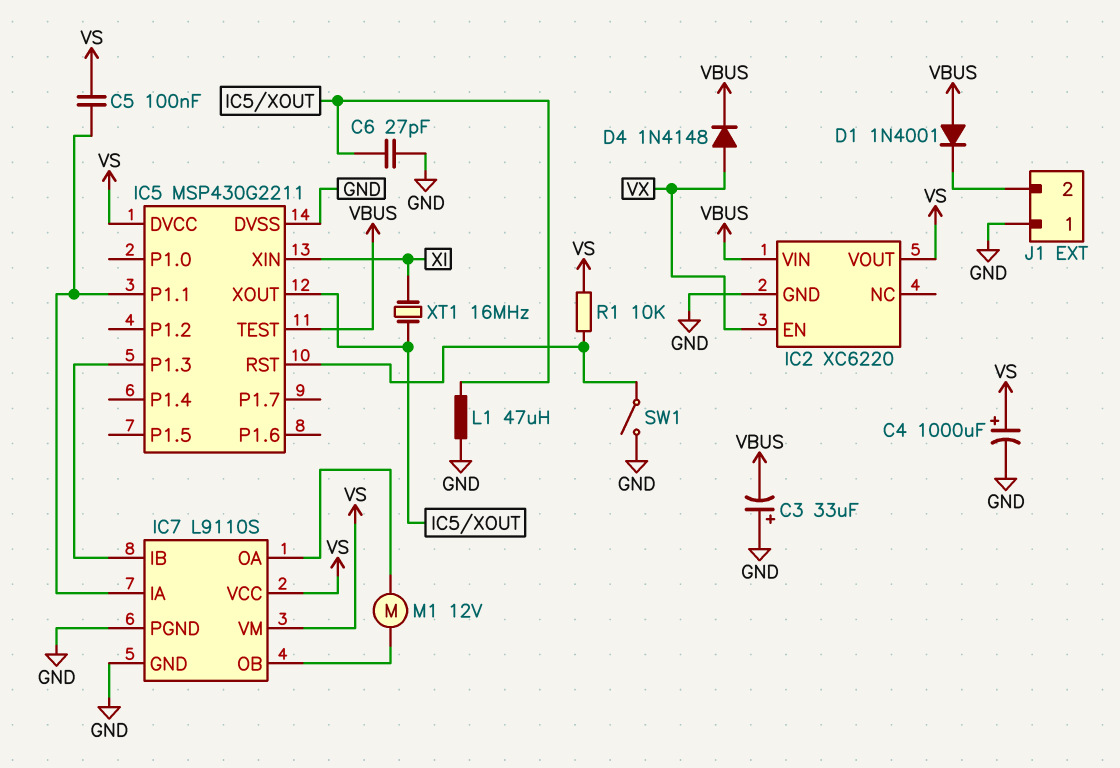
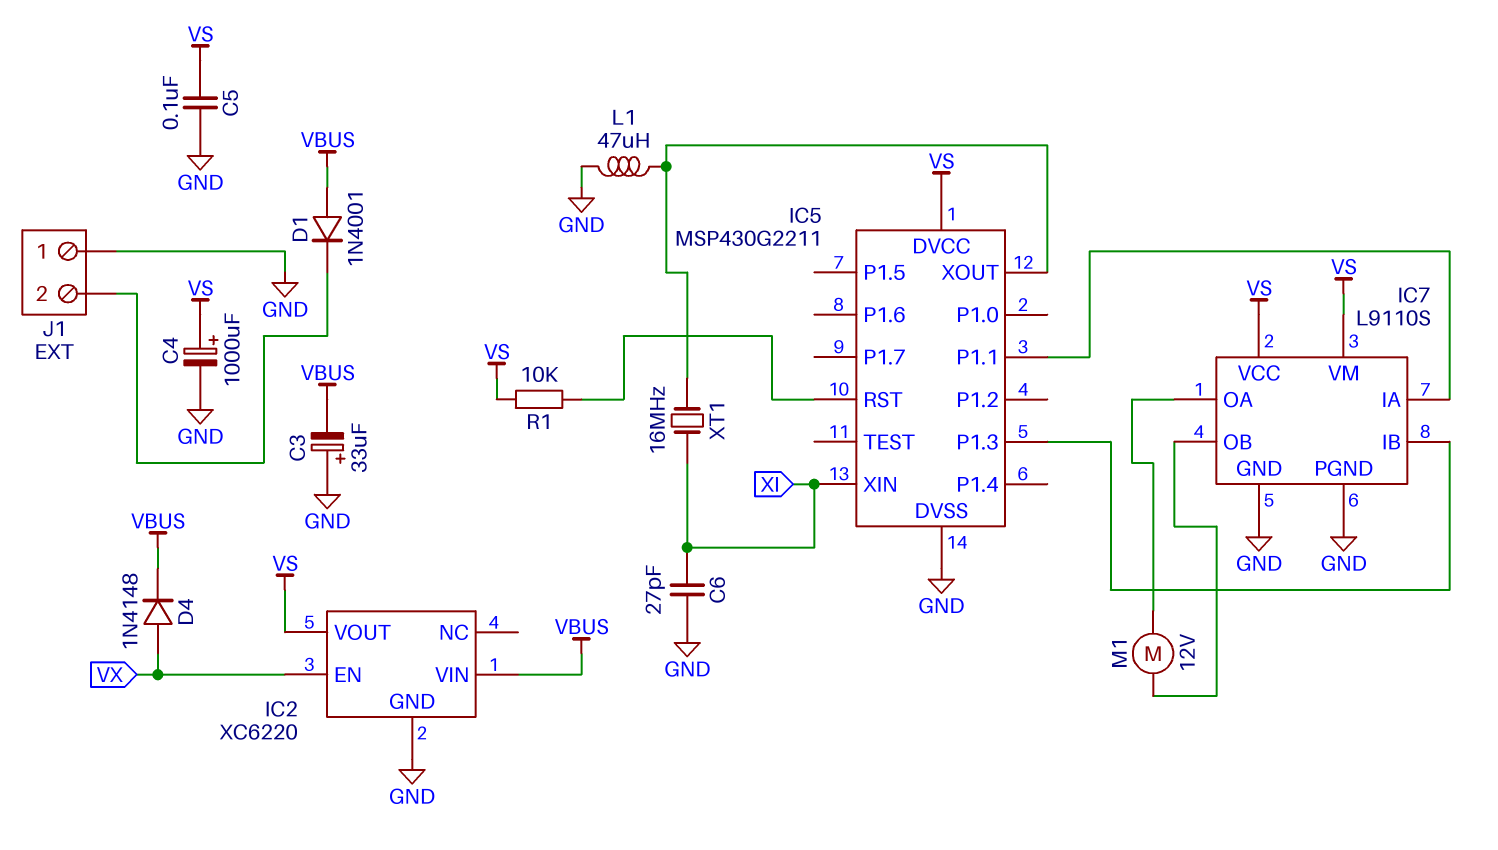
C5: 100nF (IC5/P1.1, VS) -> 100nF (GND, VS)
C6: 27pF (GND, IC5/XOUT) -> 27pF (GND, XI)
IC5 pin TEST: VBUS -> none
SW1: switch (GND, IC5/RST) -> none

